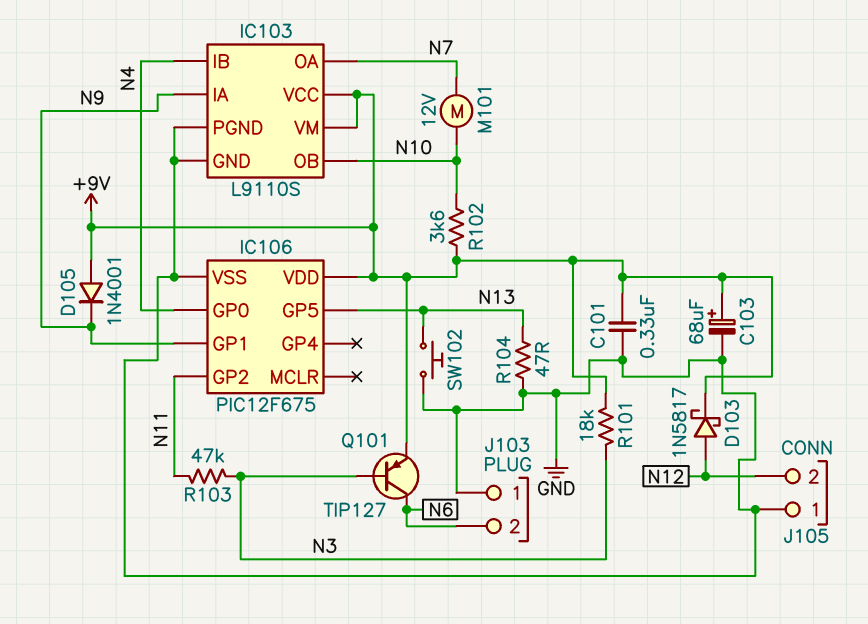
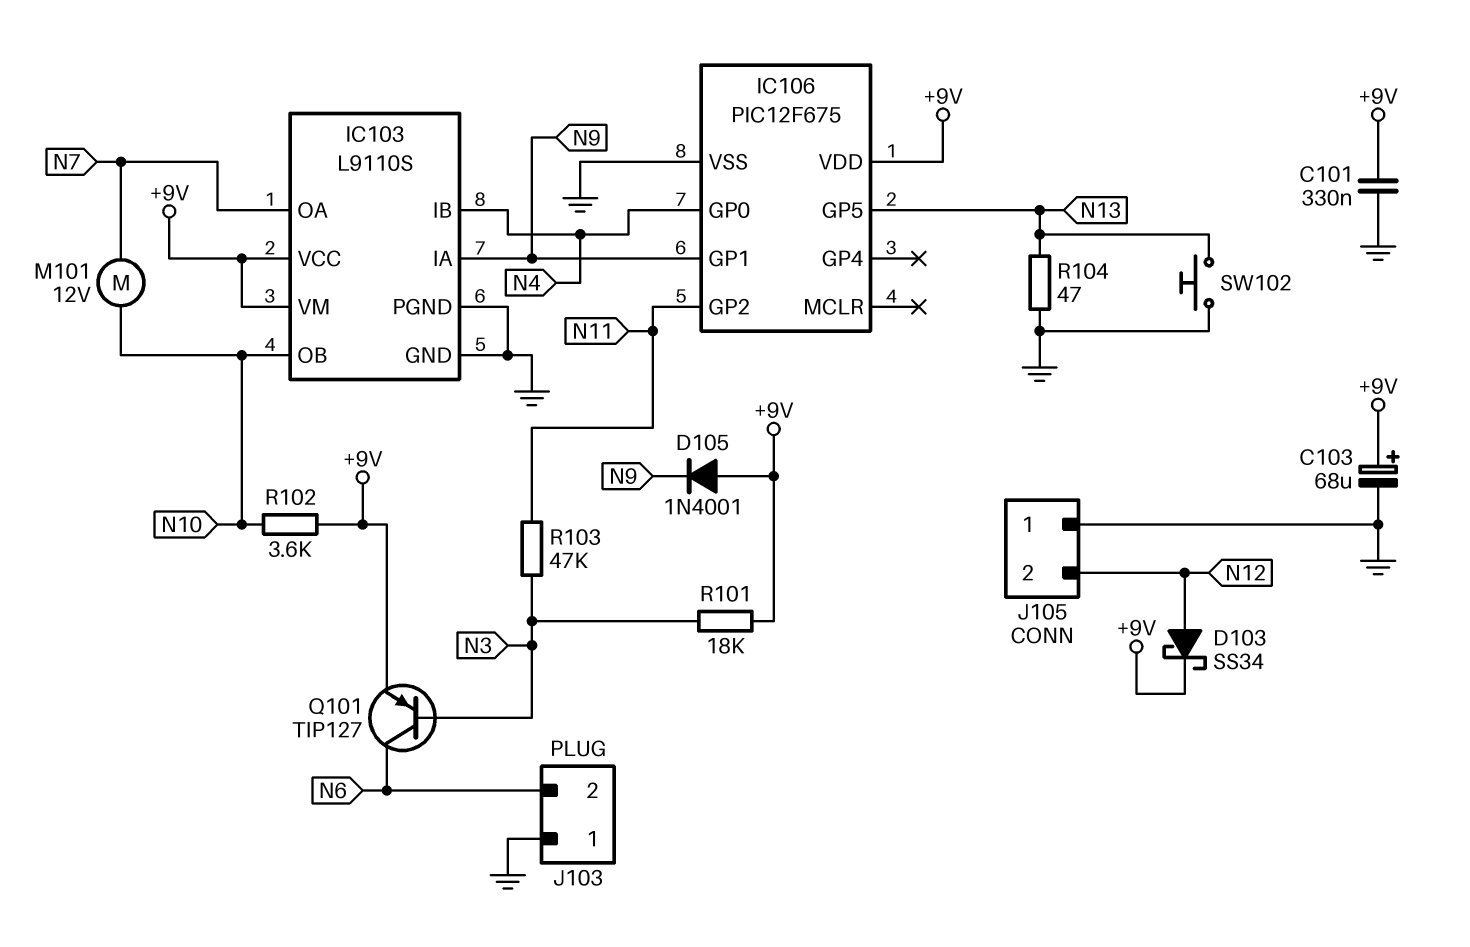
D103: schottky 1N5817 (A N12, K +9V) -> schottky SS34 (A N12, K +9V)

